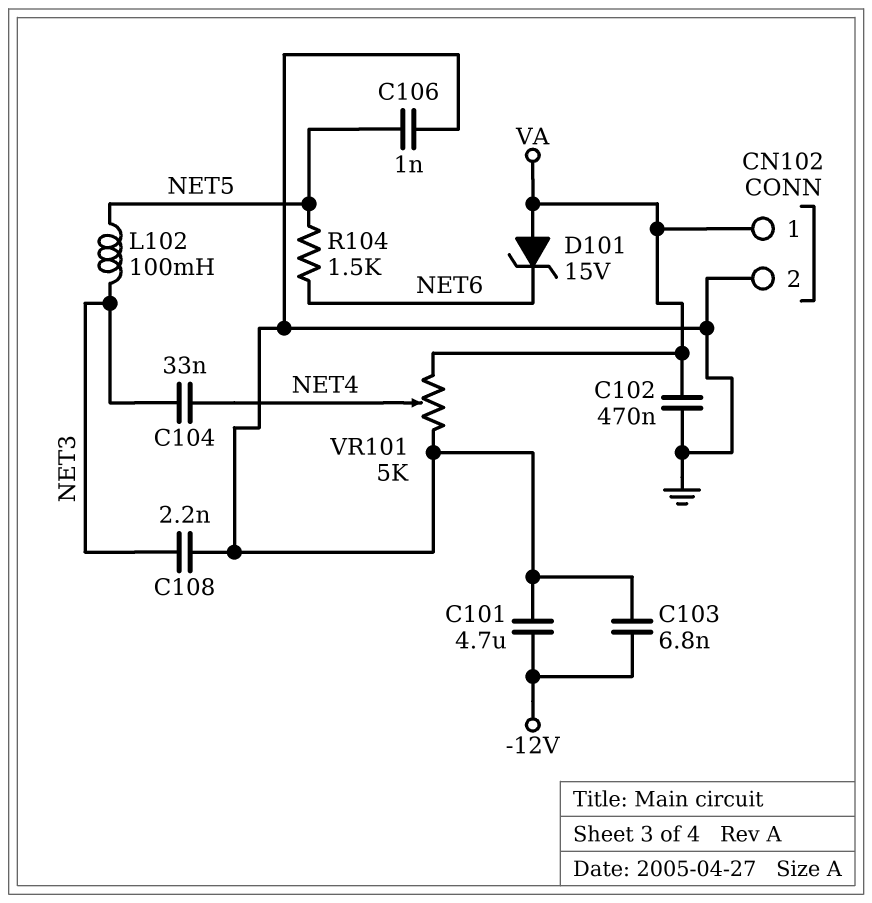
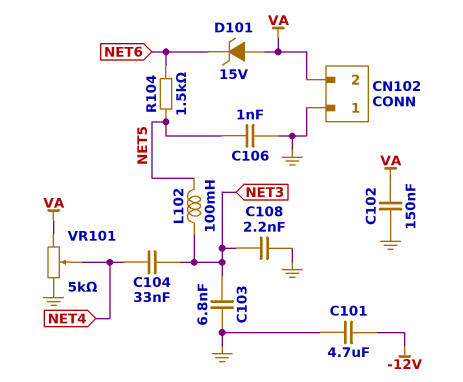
C102: 470nF (GND, VA) -> 150nF (GND, VA)
C103: 6.8nF (-12V, GND) -> 6.8nF (GND, NET3)
CN102 pin 1: VA -> GND
CN102 pin 2: GND -> VA

